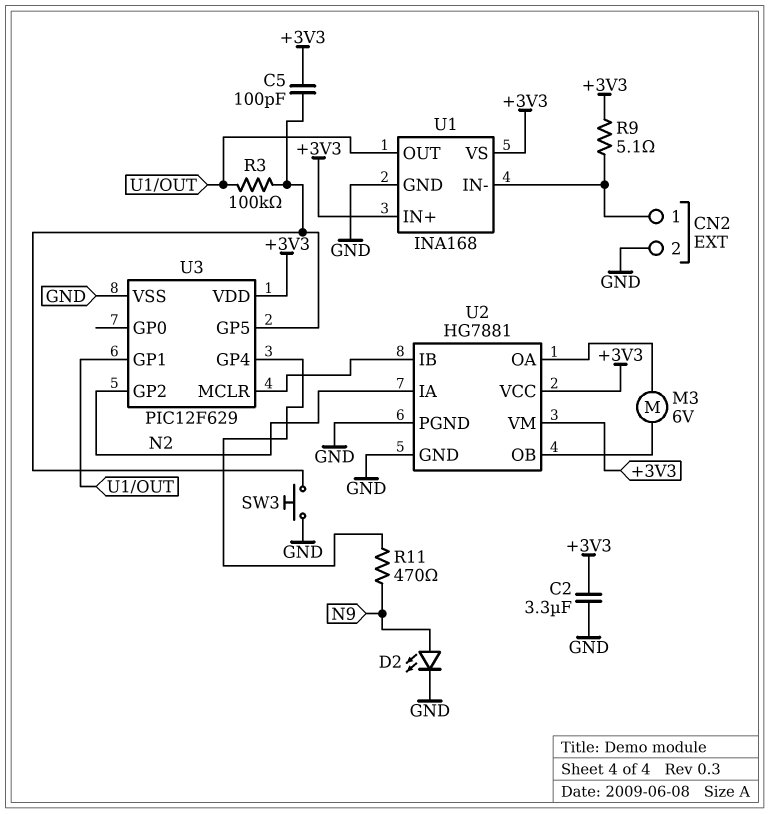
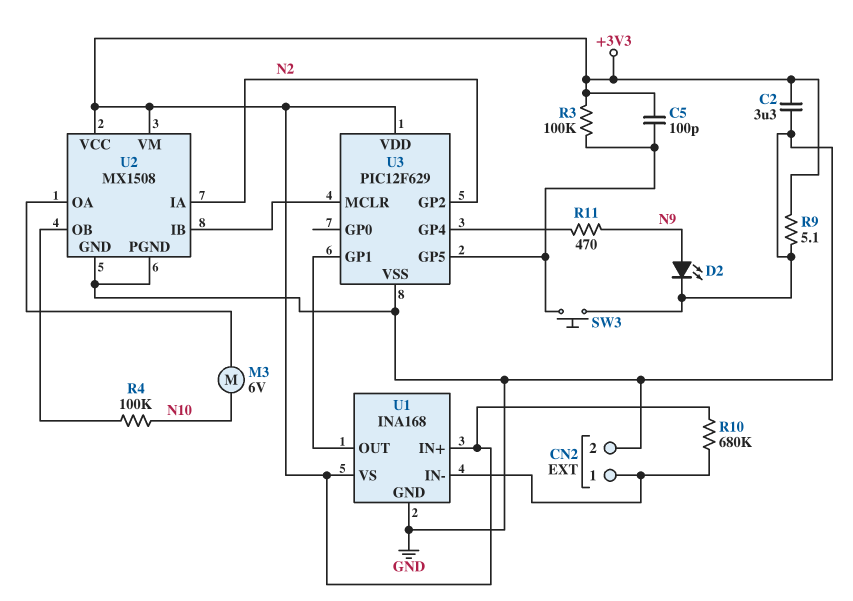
M3: motor 6V (U2/OA, U2/OB) -> motor 6V (N10, U2/OA)
R3: 100k (U1/OUT, U3/GP5) -> 100k (+3V3, U3/GP5)
R4: none -> 100k (N10, U2/OB)
R9: 5.1 (+3V3, CN2/1) -> 5.1 (+3V3, GND)
R10: none -> 680k (+3V3, CN2/1)
U2: HG7881 -> MX1508

